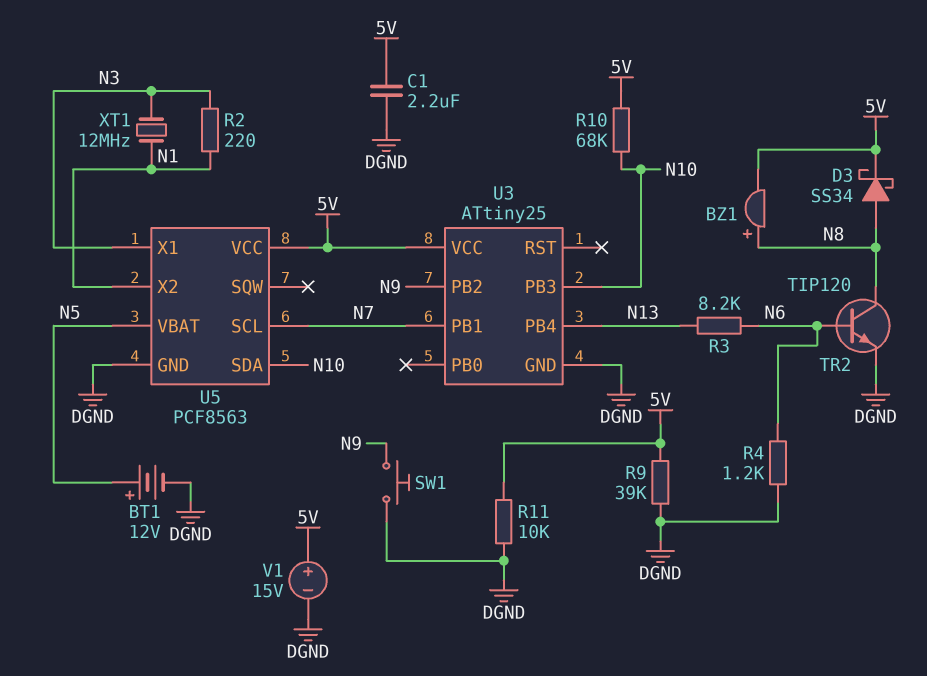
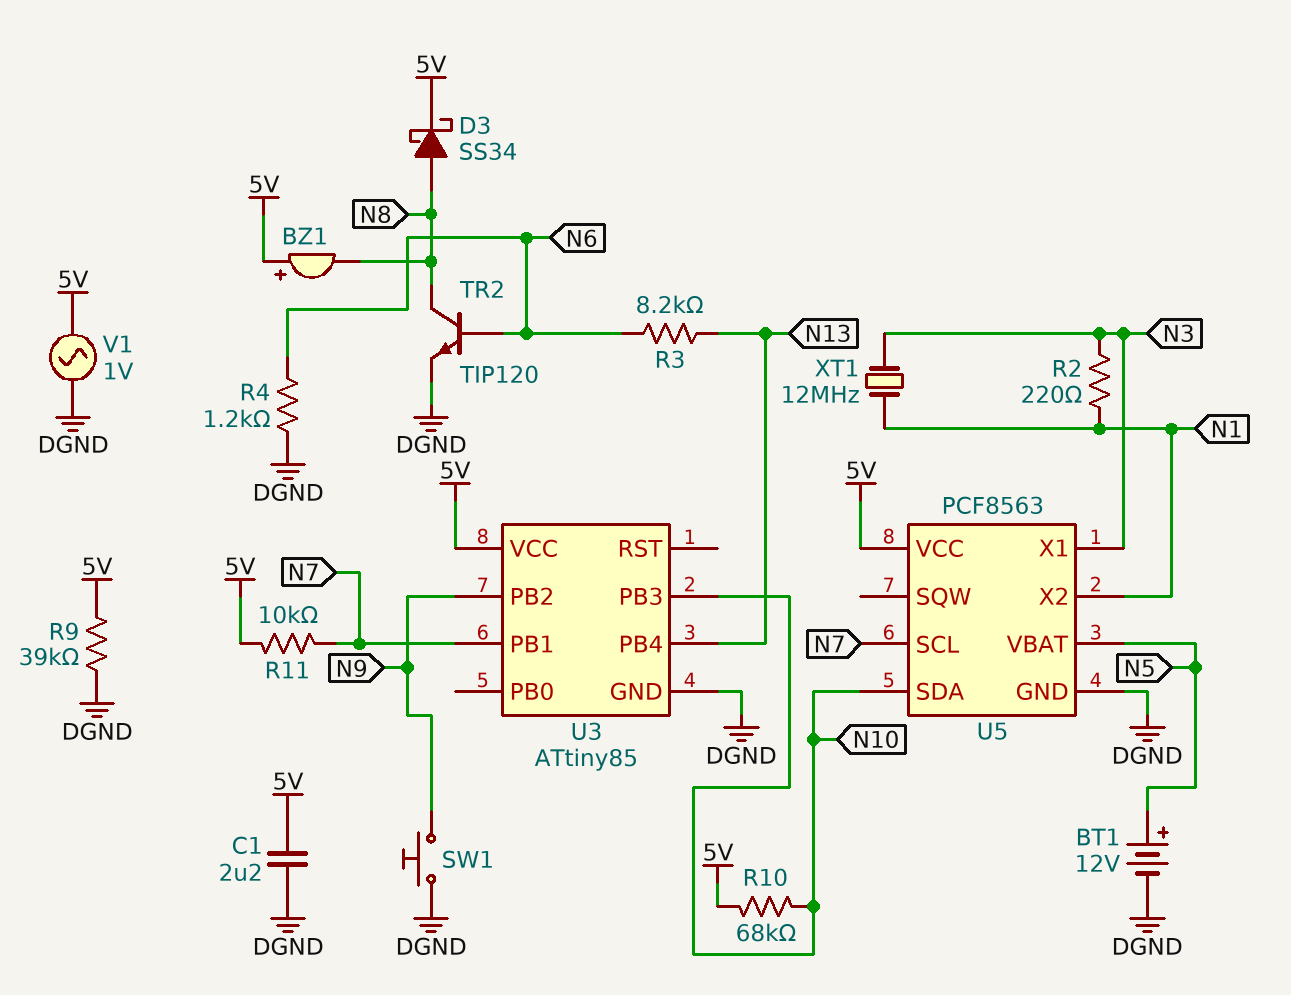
BZ1: buzzer (plus N8, minus 5V) -> buzzer (plus 5V, minus N8)
R11: 10k (5V, DGND) -> 10k (5V, N7)
U3: ATtiny25 -> ATtiny85
V1: 15V (plus 5V, minus DGND) -> AC 1V (5V, DGND)

